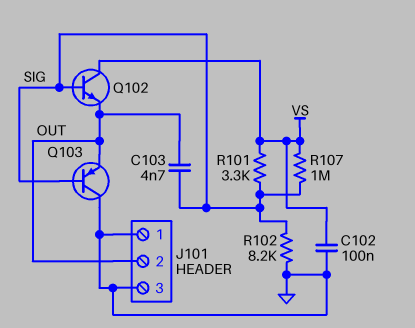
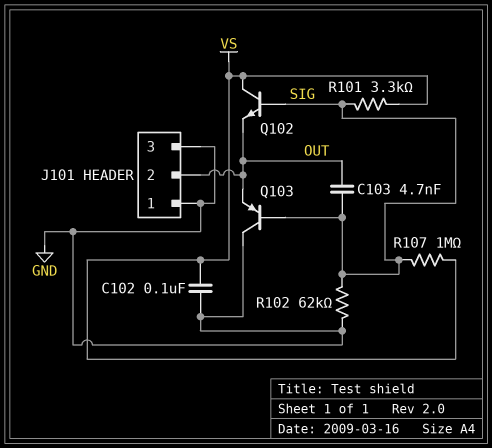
R102: 8.2k (GND, SIG) -> 62k (GND, SIG)

